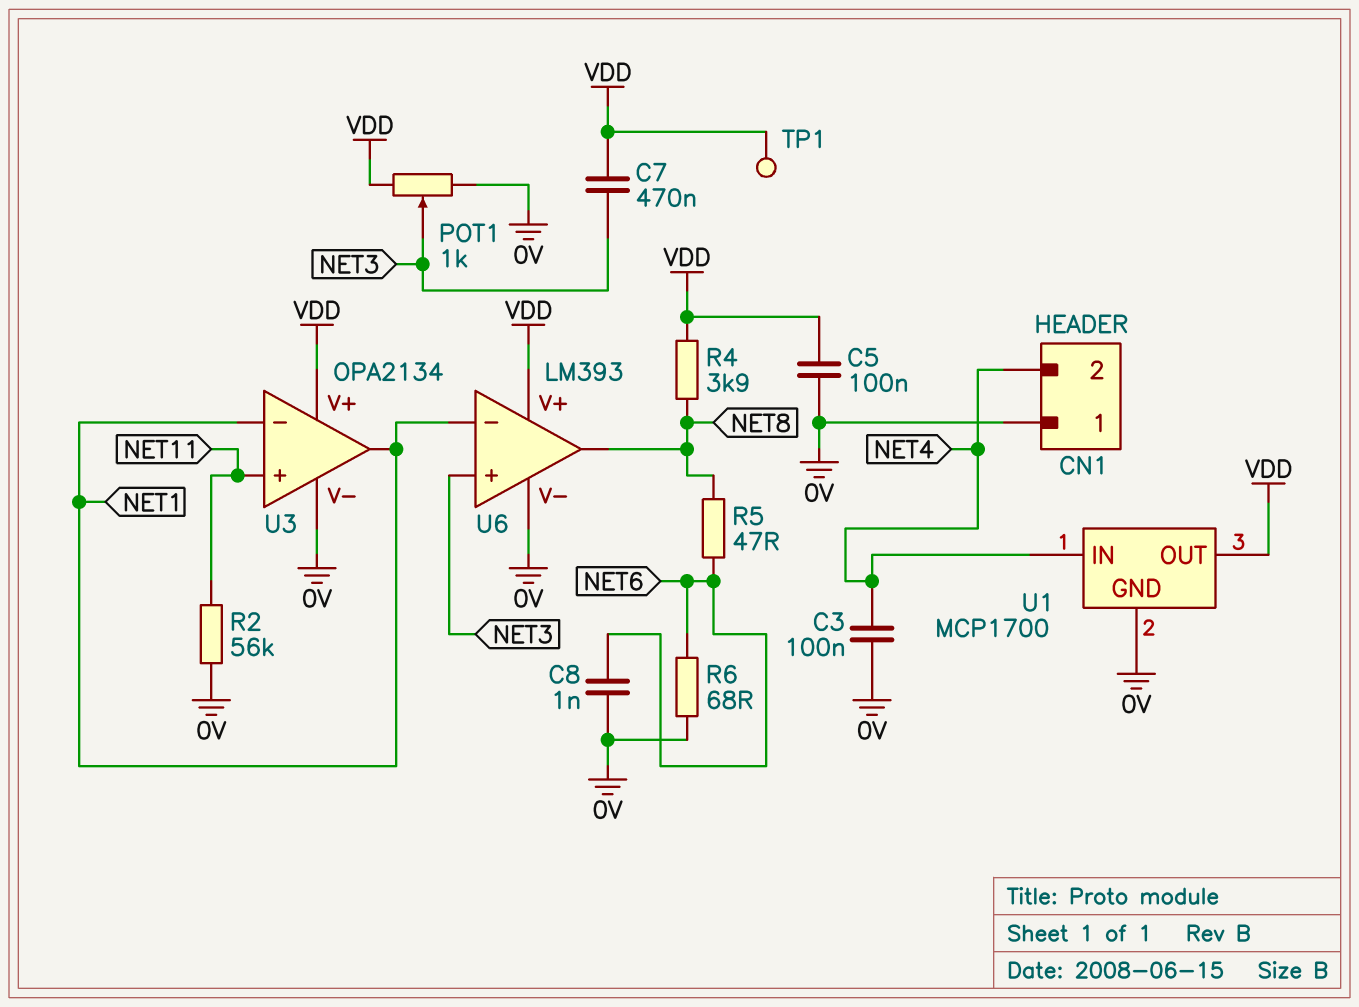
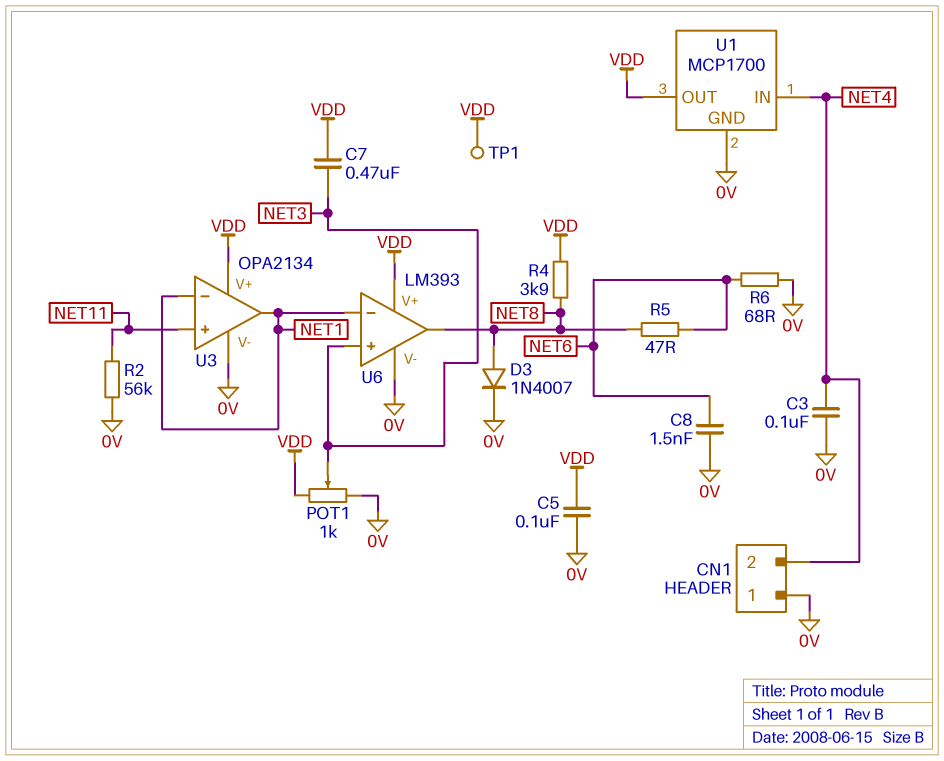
C8: 1nF (0V, NET6) -> 1.5nF (0V, NET6)
D3: none -> diode 1N4007 (A NET8, K 0V)

